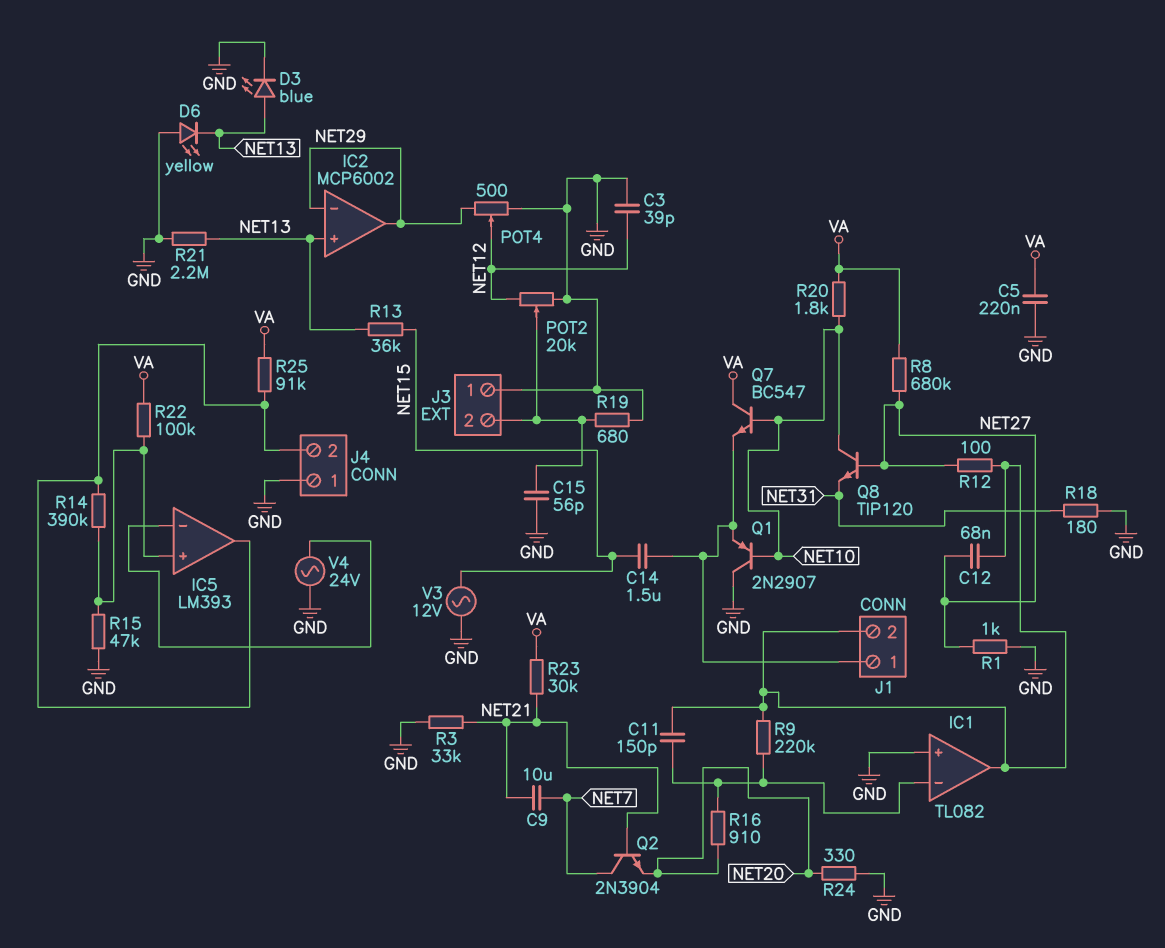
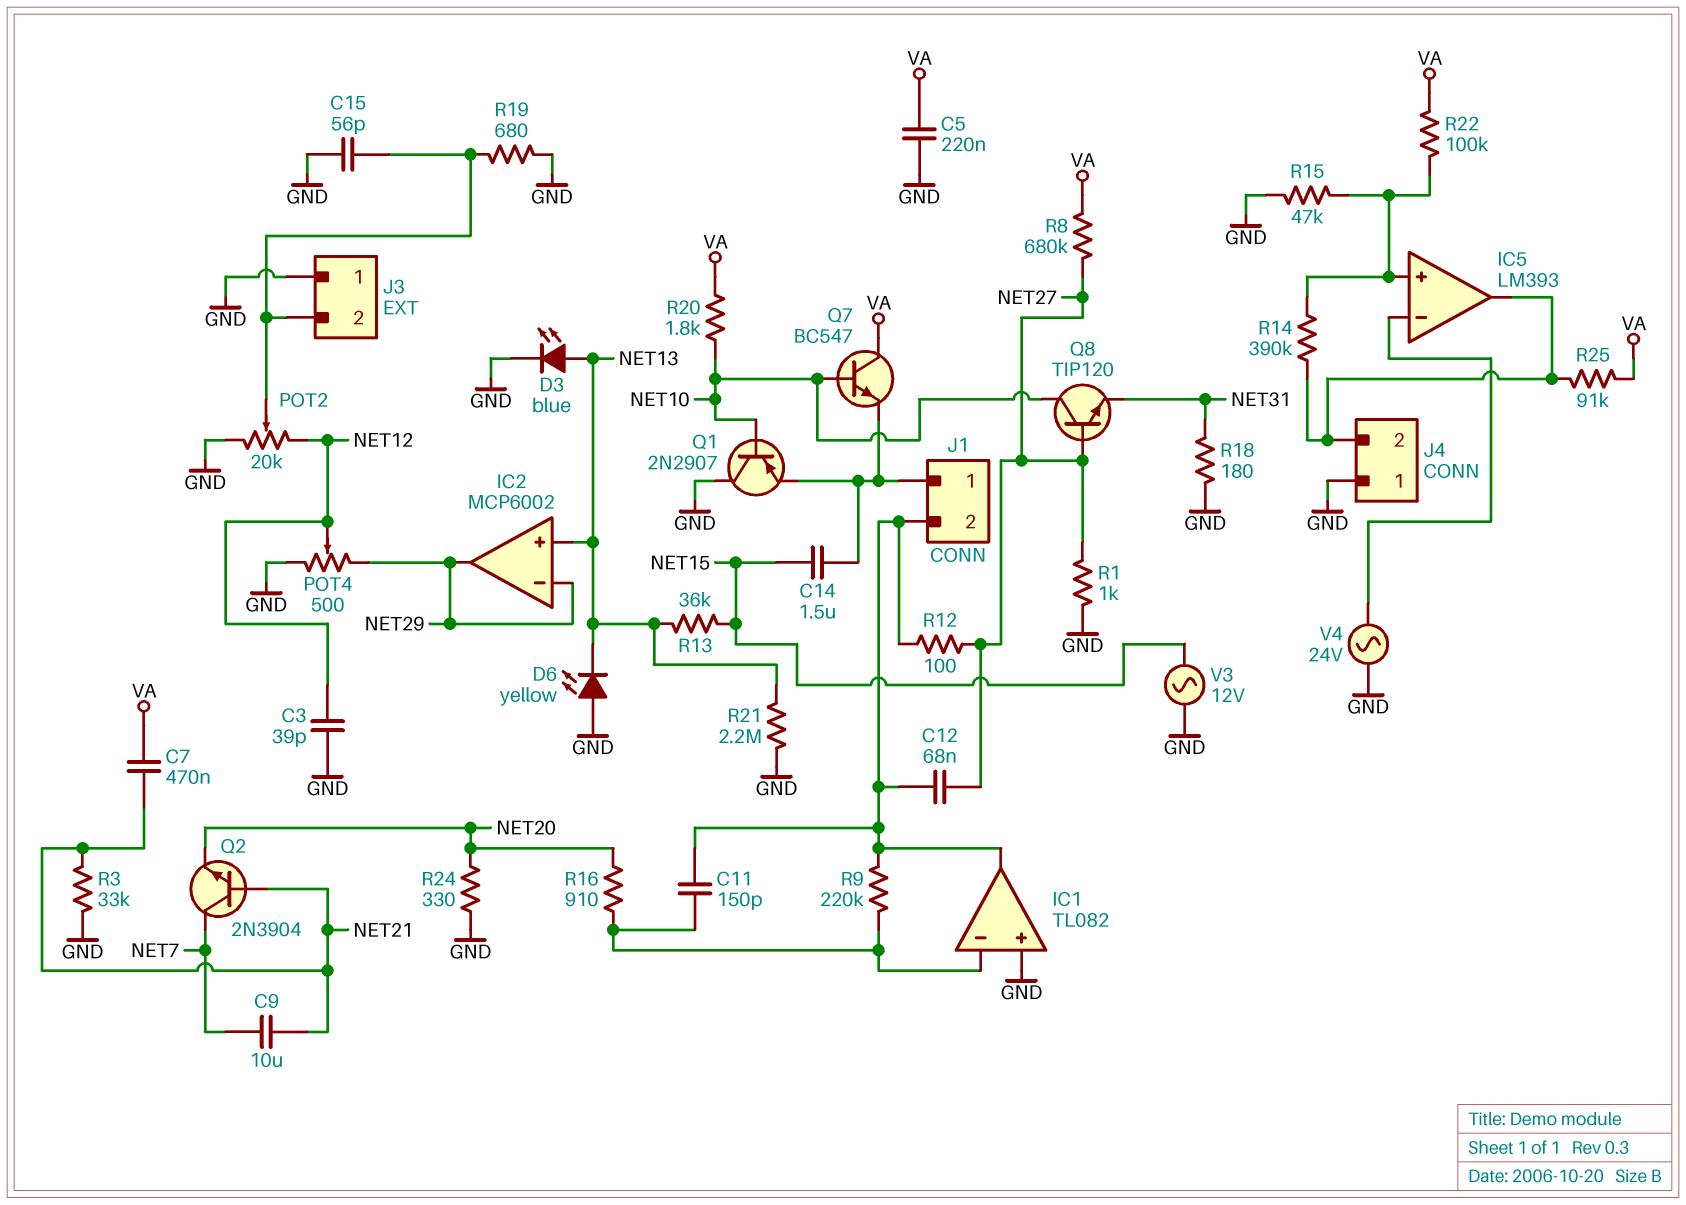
C7: none -> 470nF (NET21, VA)
R23: 30k (NET21, VA) -> none

